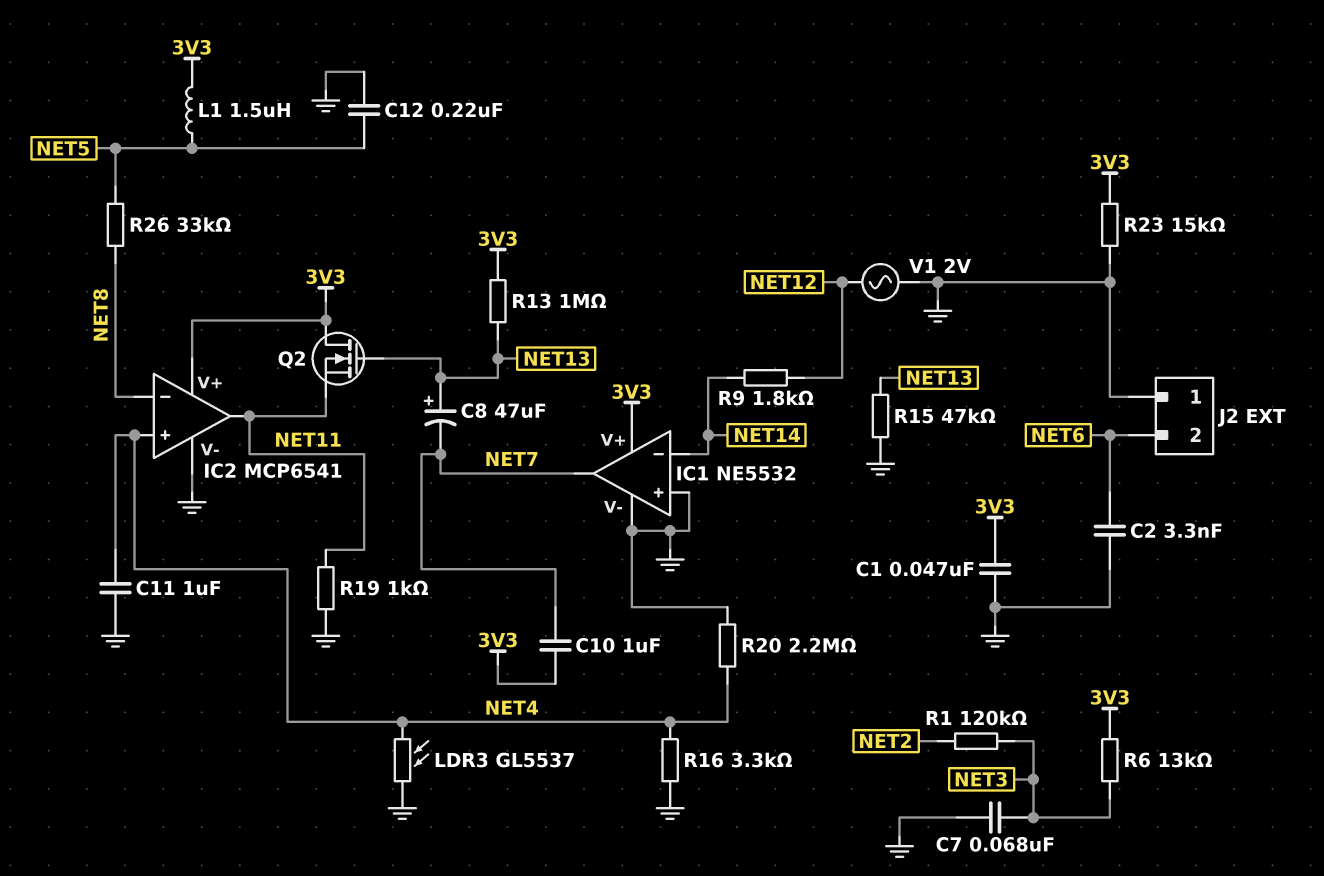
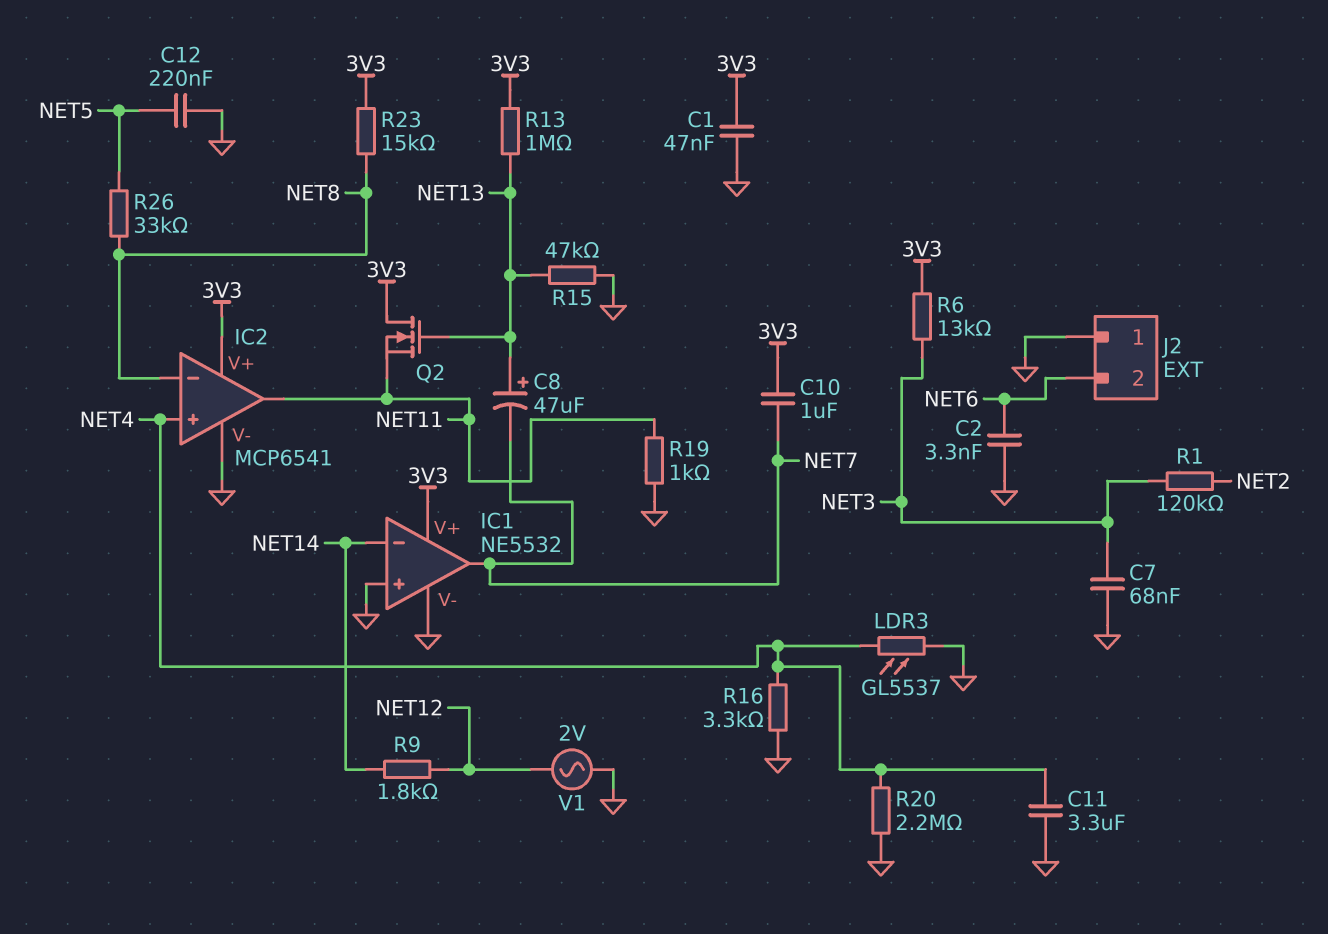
C11: 1uF (GND, NET4) -> 3.3uF (GND, NET4)
L1: 1.5uH (3V3, NET5) -> none
R23: 15k (3V3, GND) -> 15k (3V3, NET8)

